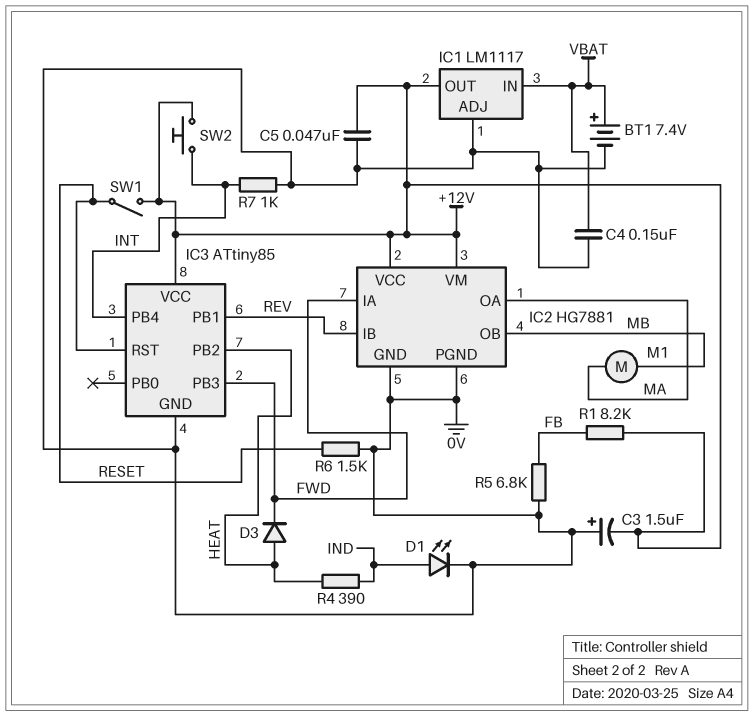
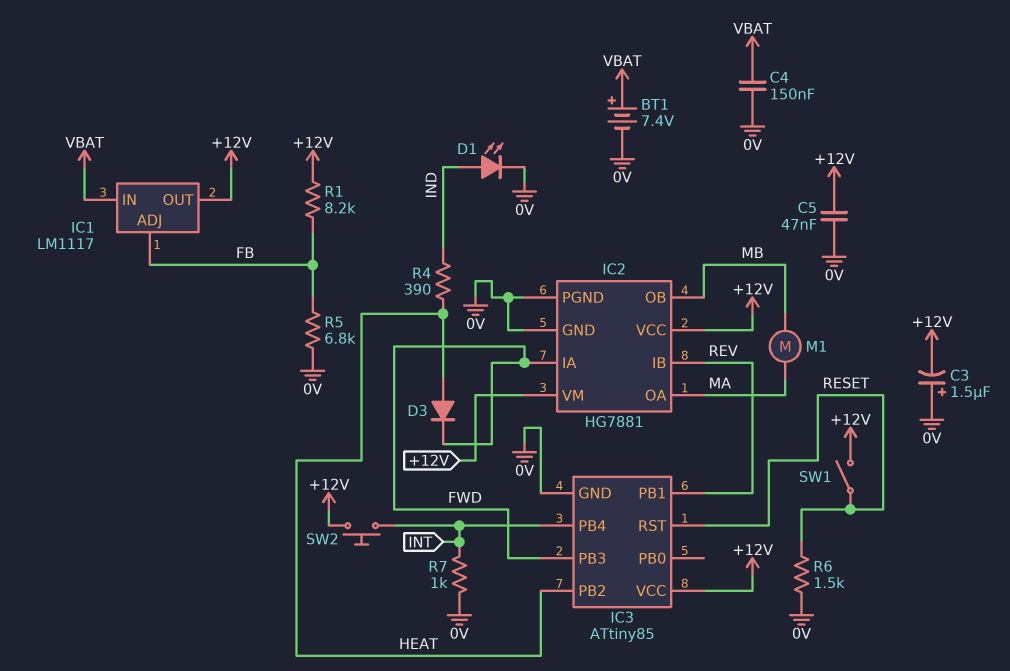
IC1 pin ADJ: 0V -> FB

